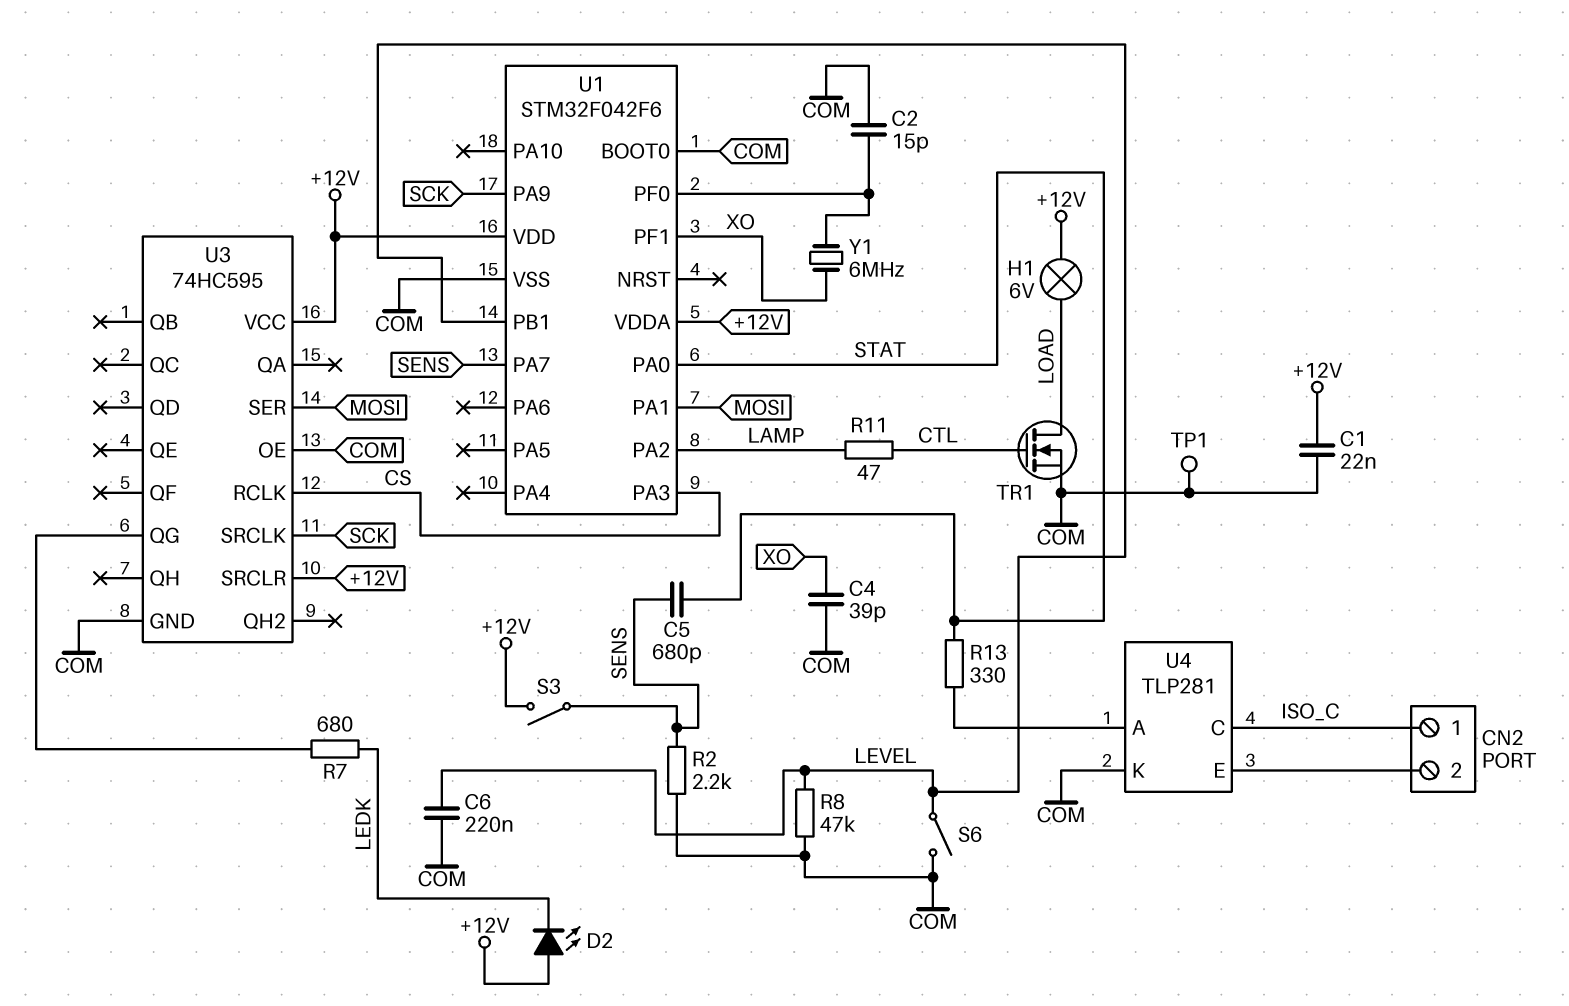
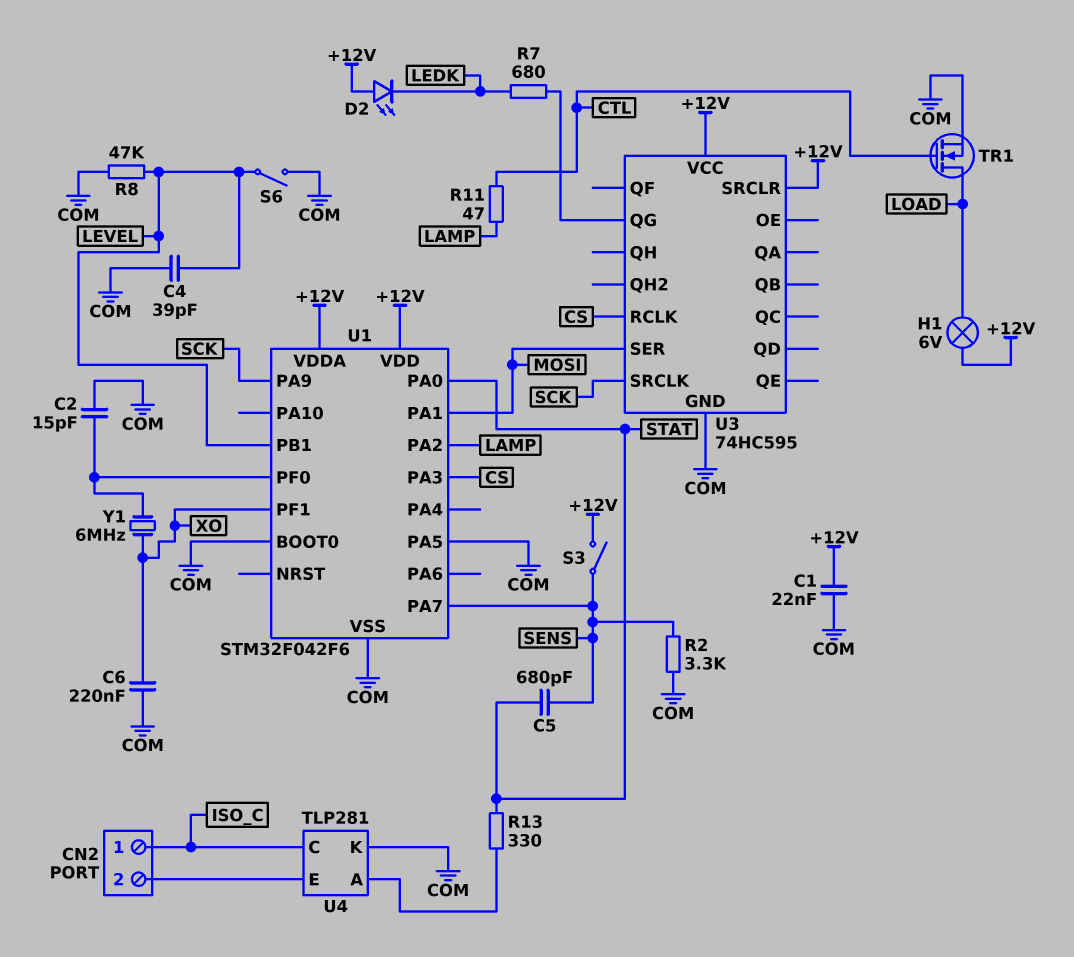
C4: 39pF (COM, XO) -> 39pF (COM, LEVEL)
C6: 220nF (COM, LEVEL) -> 220nF (COM, XO)
R2: 2.2k (COM, SENS) -> 3.3k (COM, SENS)
TP1: test point (COM) -> none
U1 pin PA5: none -> COM
U3 pin OE: COM -> none

